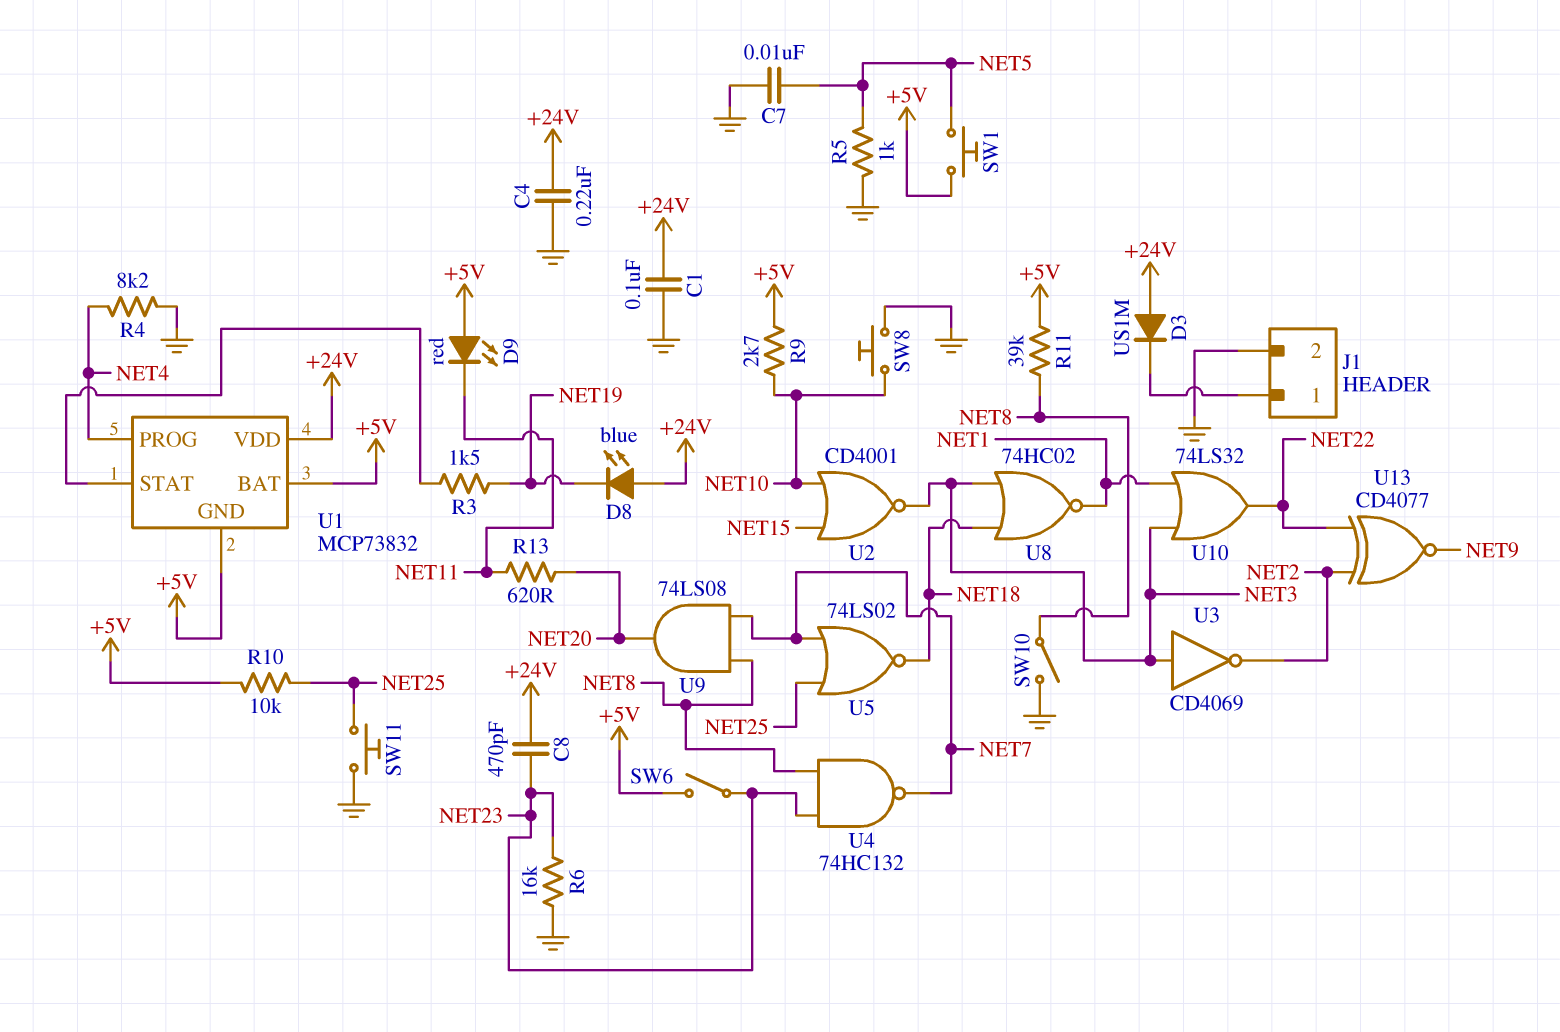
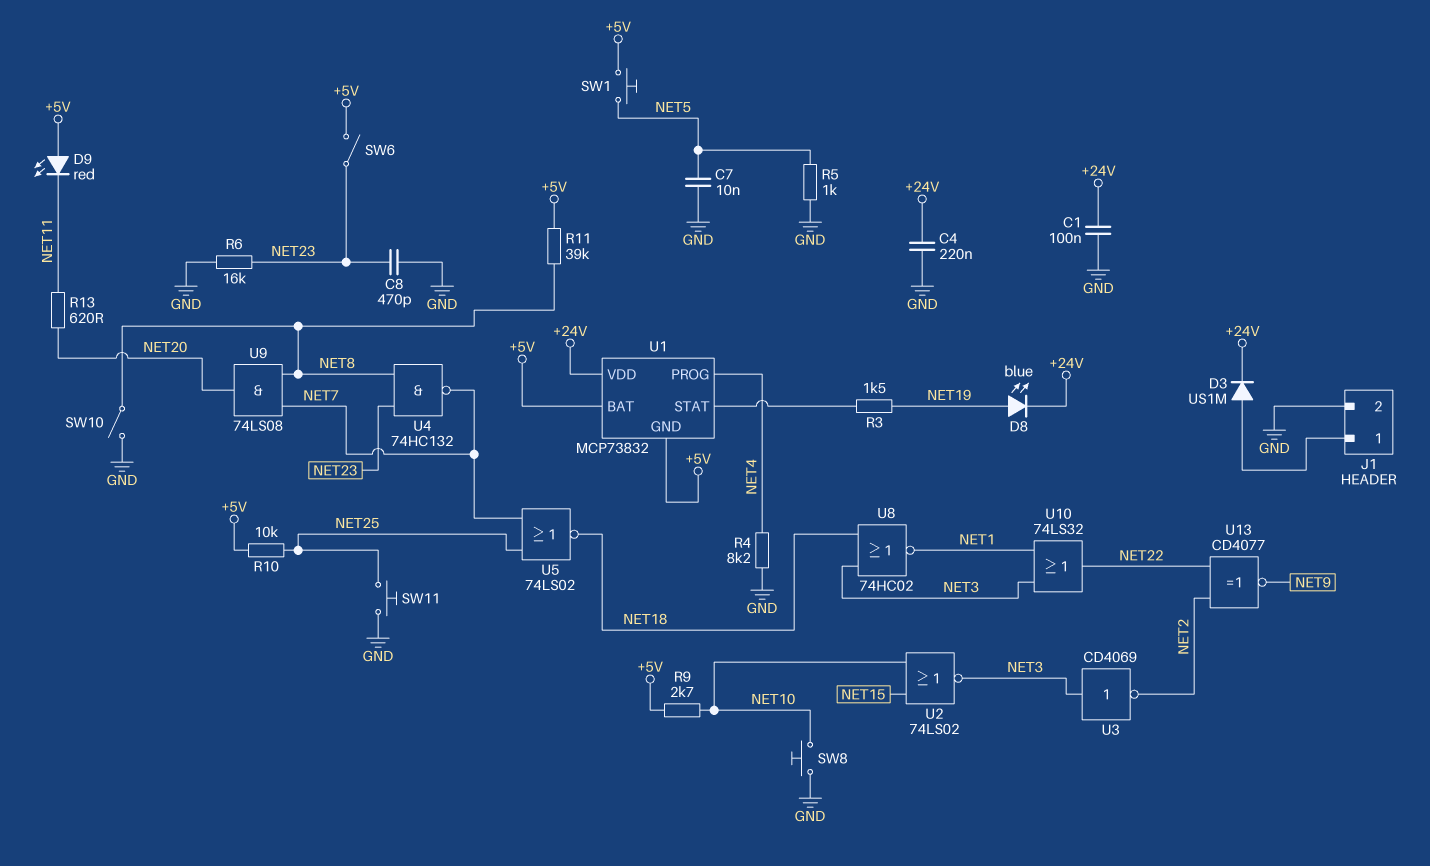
C8: 470pF (+24V, NET23) -> 470pF (GND, NET23)
D3: diode US1M (A +24V, K J1/1) -> diode US1M (A J1/1, K +24V)
D8: LED blue (A +24V, K NET19) -> LED blue (A NET19, K +24V)
U2: NOR CD4001 (in NET10, in NET15, out NET3) -> NOR 74LS02 (in NET10, in NET15, out NET3)

